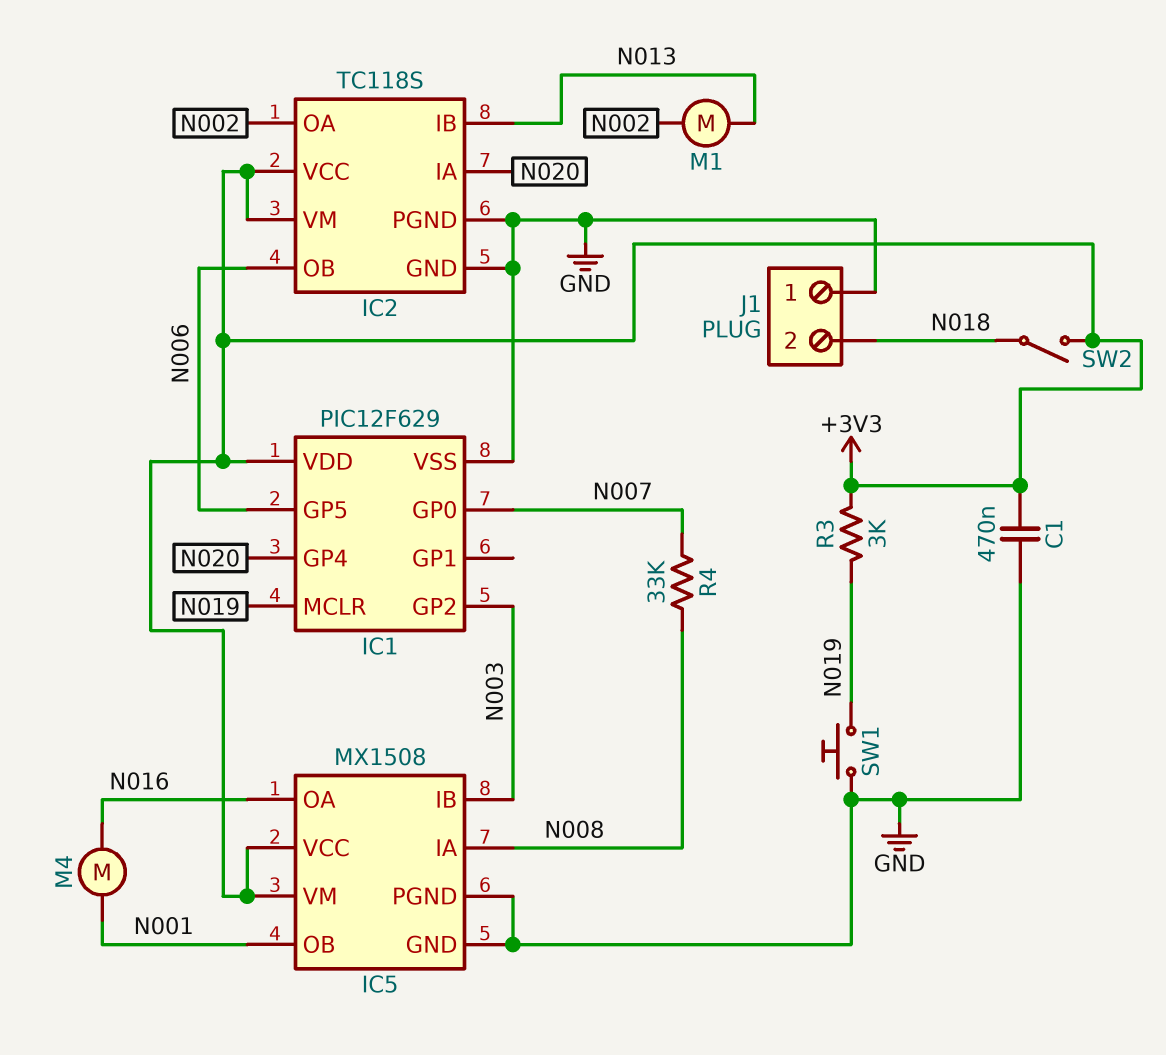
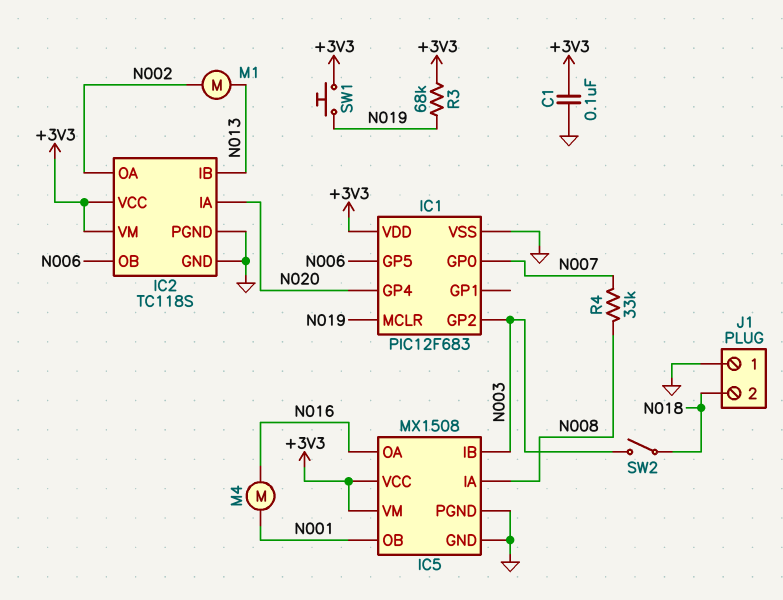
C1: 470nF (+3V3, GND) -> 100nF (+3V3, GND)
IC1: PIC12F629 -> PIC12F683
R3: 3k (+3V3, N019) -> 68k (+3V3, N019)
SW1: button (GND, N019) -> button (+3V3, N019)
SW2: switch (+3V3, N018) -> switch (N003, N018)

